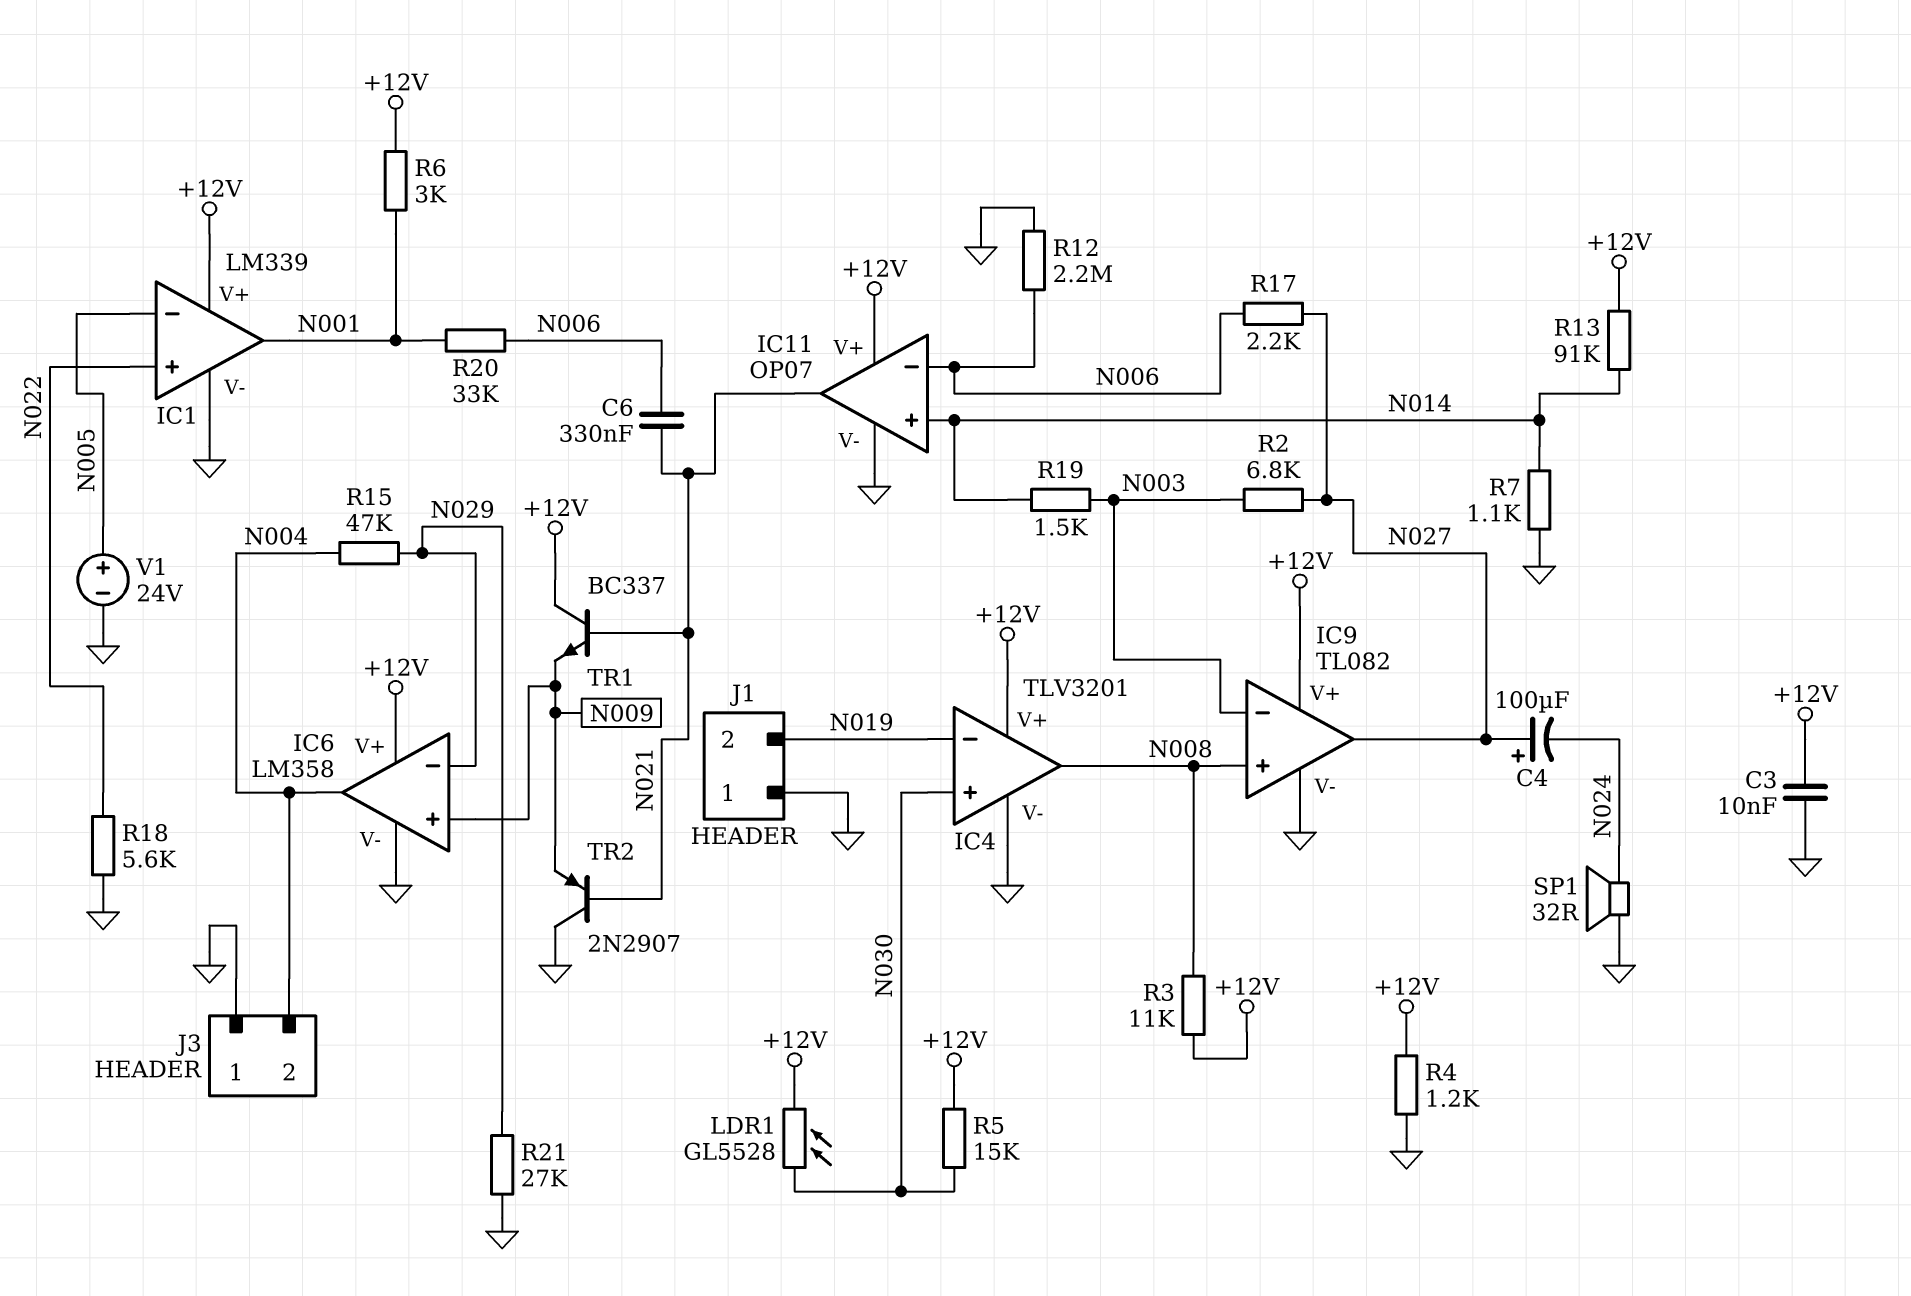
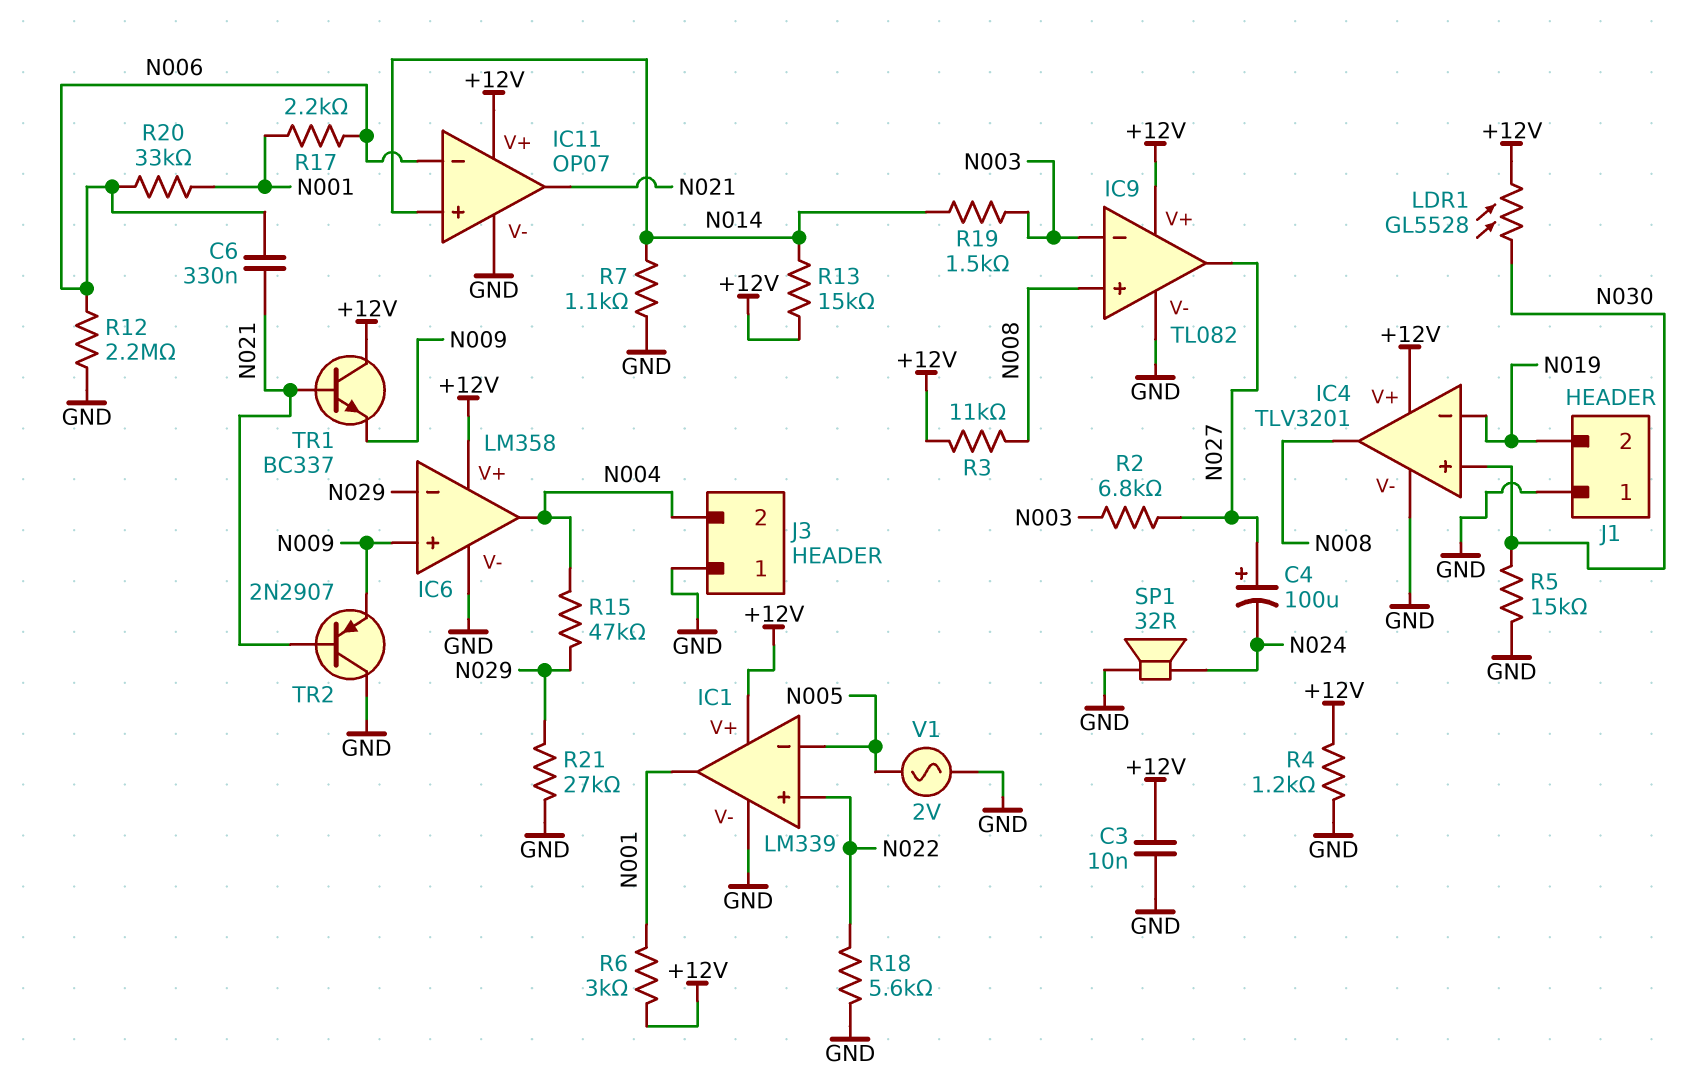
R5: 15k (+12V, N030) -> 15k (GND, N030)
R13: 91k (+12V, N014) -> 15k (+12V, N014)
R17: 2.2k (N006, N027) -> 2.2k (N001, N006)
V1: 24V (plus N005, minus GND) -> AC 2V (GND, N005)

